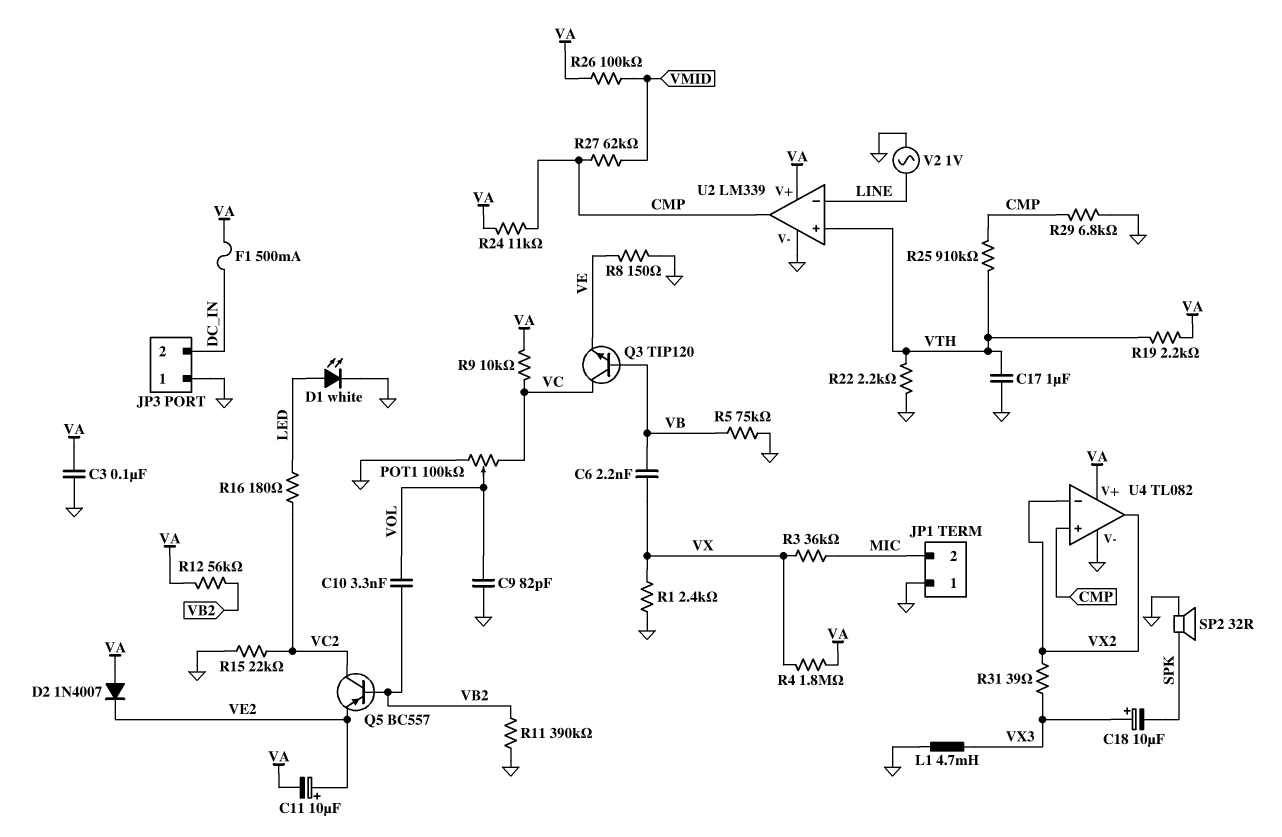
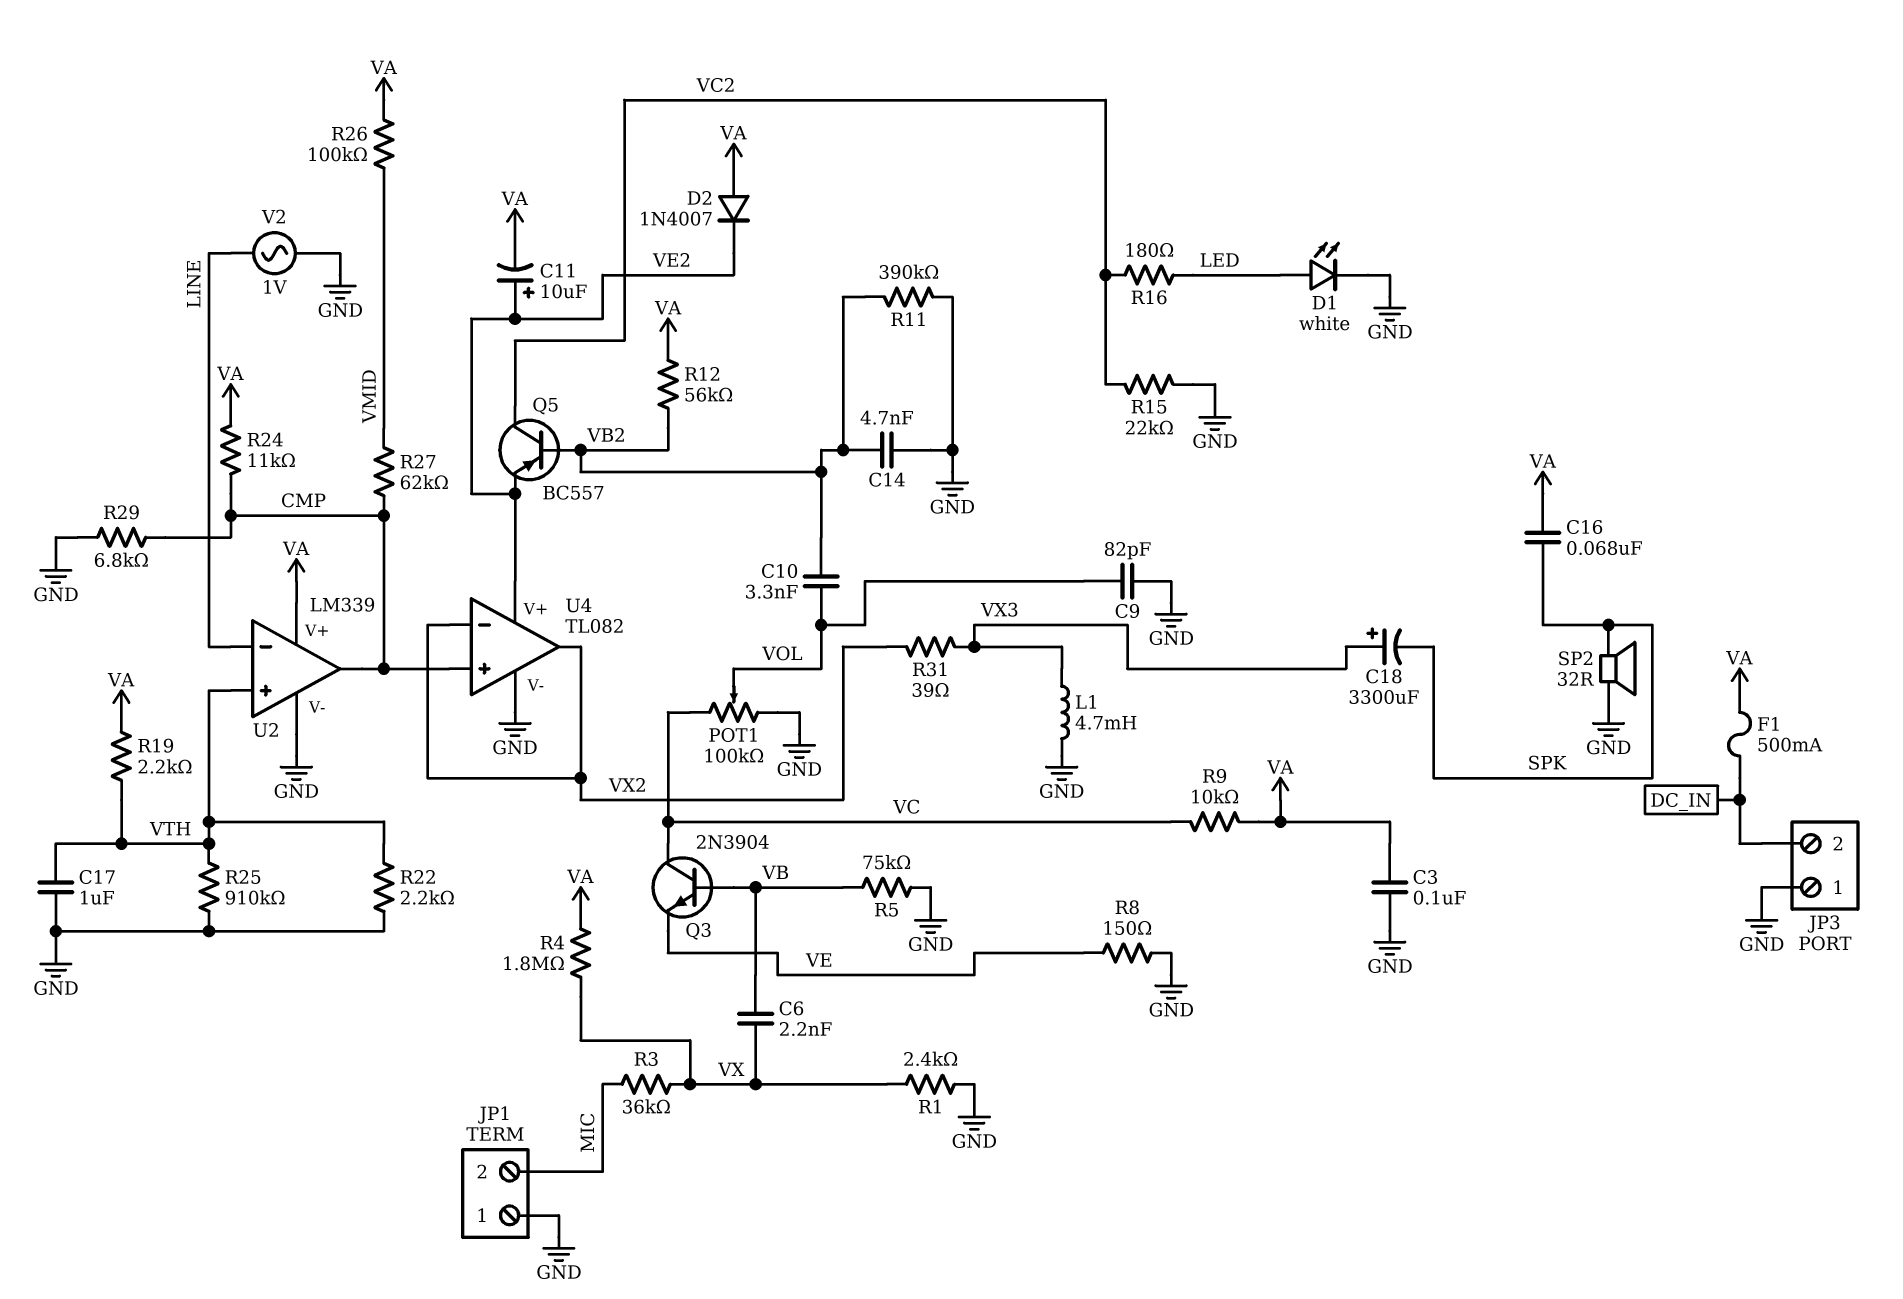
C14: none -> 4.7nF (GND, VB2)
C16: none -> 68nF (SPK, VA)
C18: 10uF (plus VX3, minus SPK) -> 3300uF (plus VX3, minus SPK)
Q3: NPN TIP120 (B VB, C VC, E VE) -> NPN 2N3904 (B VB, C VC, E VE)
R25: 910k (CMP, VTH) -> 910k (GND, VTH)
U4 pin V+: VA -> VE2

